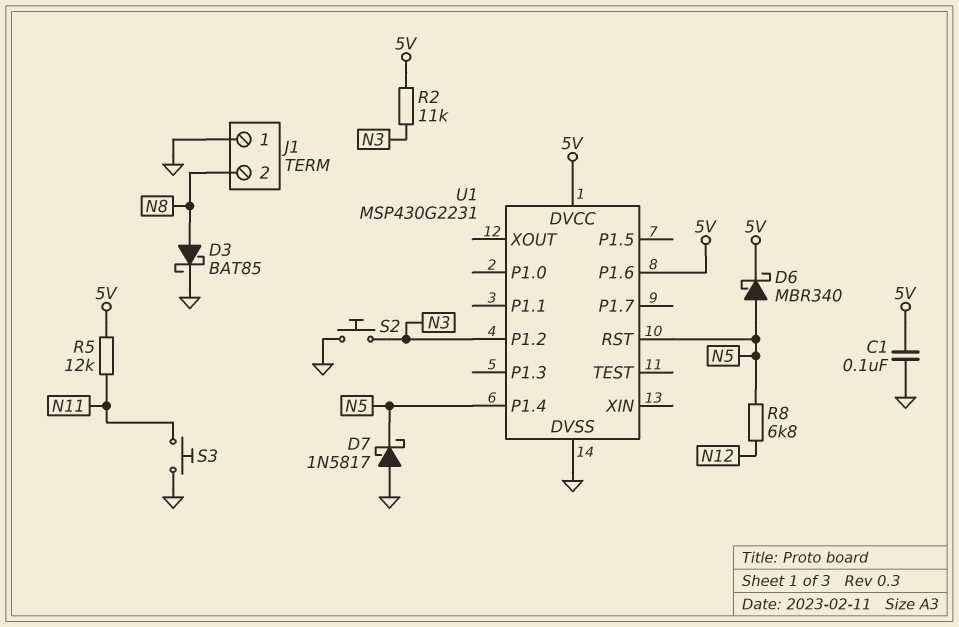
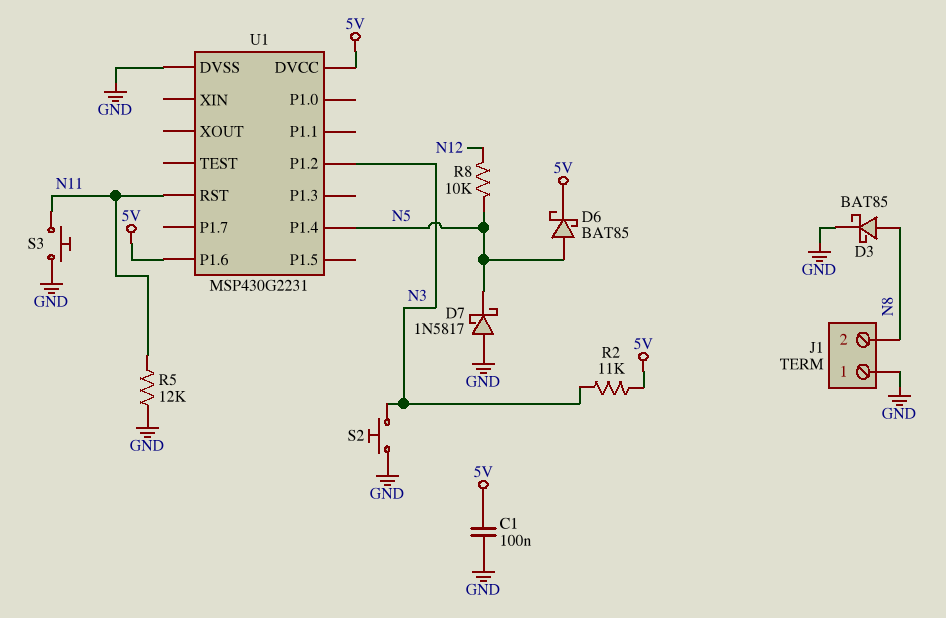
D6: schottky MBR340 (A N5, K 5V) -> schottky BAT85 (A N5, K 5V)
R5: 12k (5V, N11) -> 12k (GND, N11)
R8: 6.8k (N5, N12) -> 10k (N5, N12)
U1 pin RST: N5 -> N11

